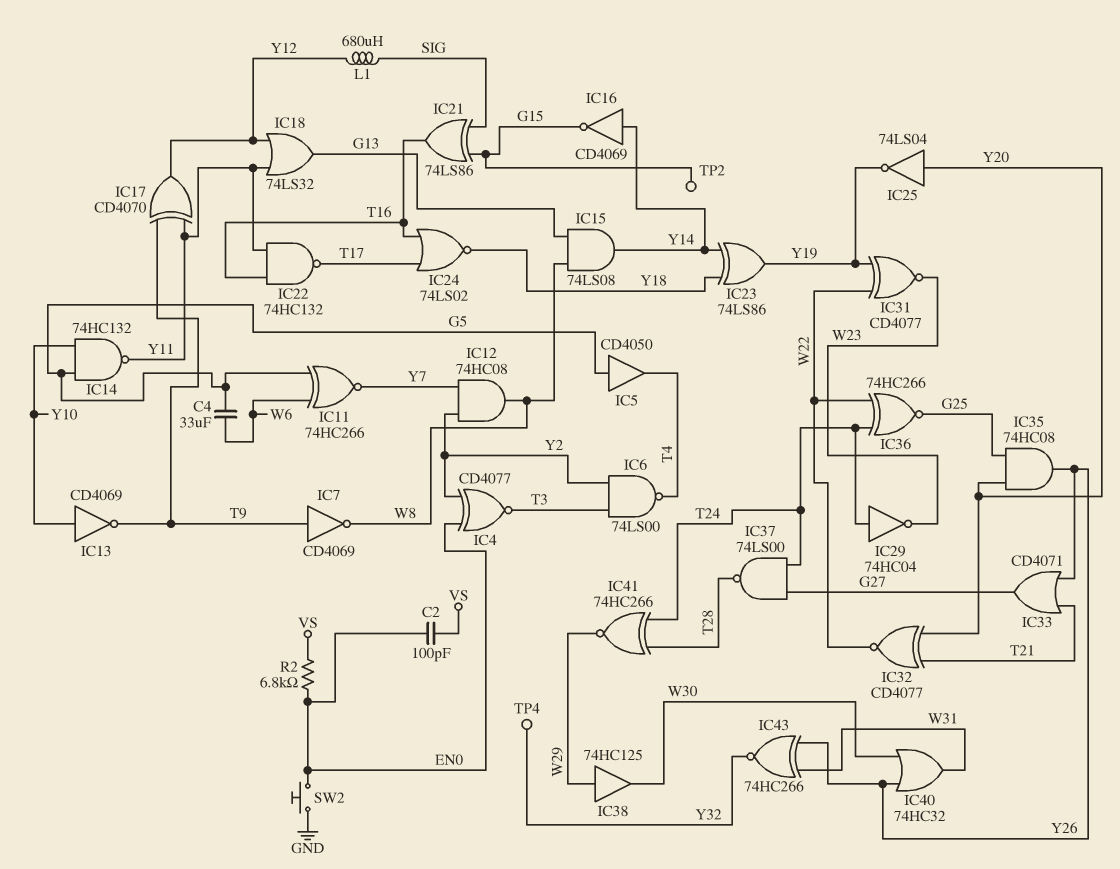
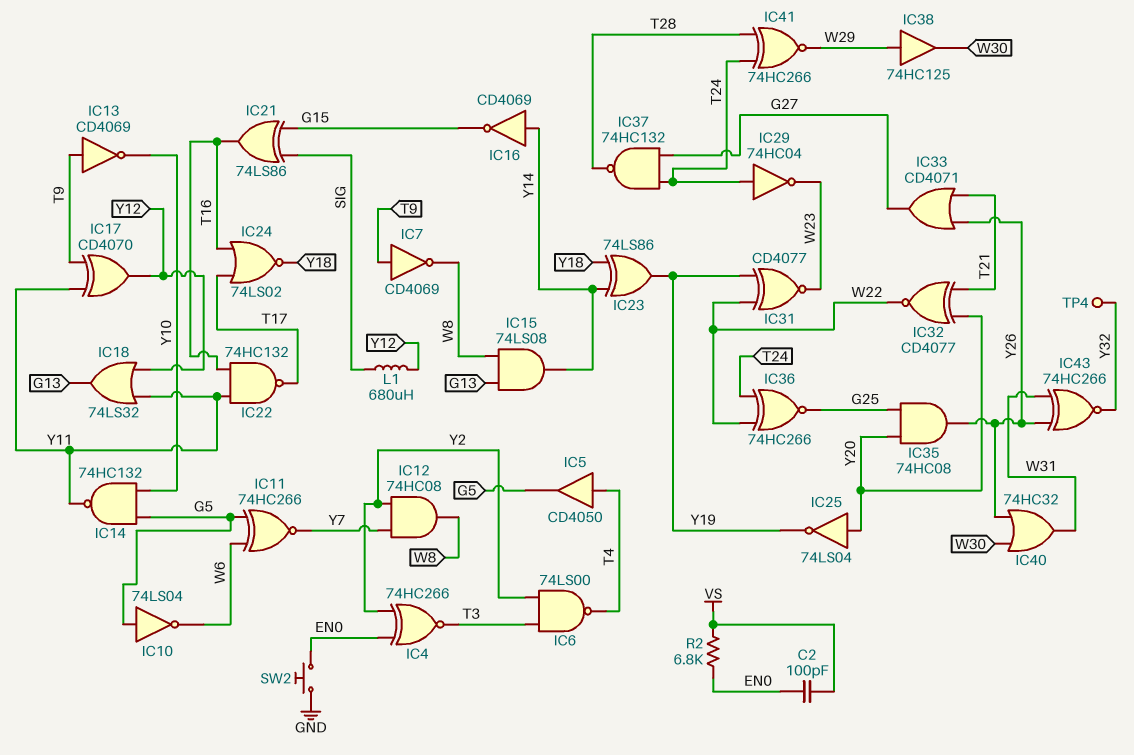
C4: 33uF (G5, W6) -> none
IC4: XNOR CD4077 (in EN0, in Y2, out T3) -> XNOR 74HC266 (in EN0, in Y2, out T3)
IC5: buffer CD4050 (in G5, out T4) -> buffer CD4050 (in T4, out G5)
IC10: none -> NOT 74LS04 (in G5, out W6)
IC13: NOT CD4069 (in Y10, out T9) -> NOT CD4069 (in T9, out Y10)
IC37: NAND 74LS00 (in G27, in T24, out T28) -> NAND 74HC132 (in G27, in T24, out T28)
TP2: test point (G15) -> none

